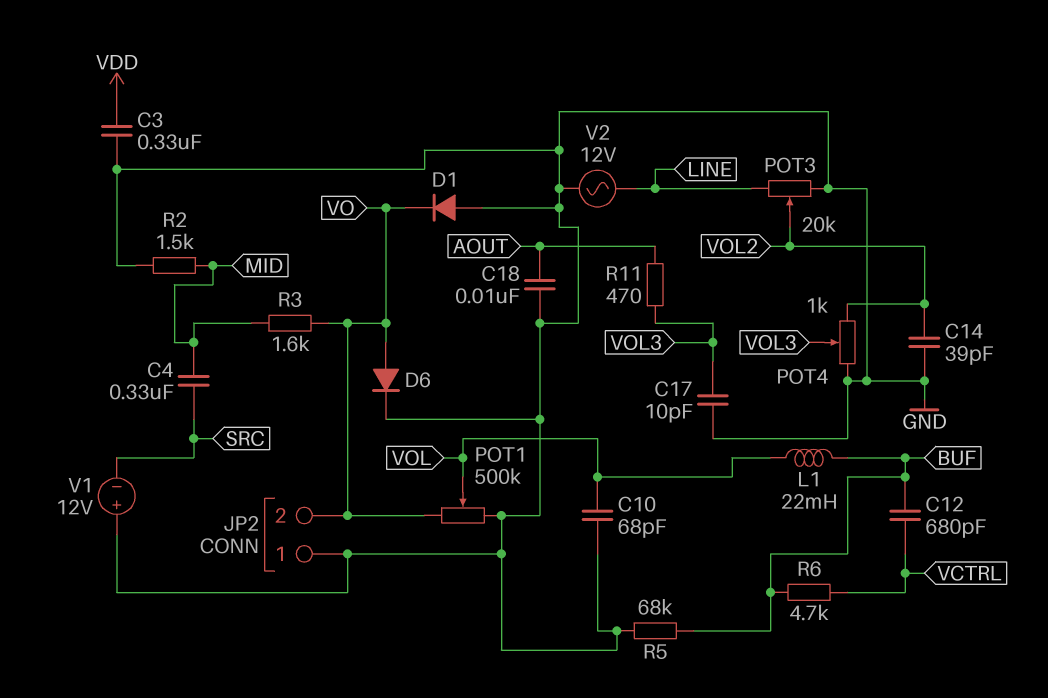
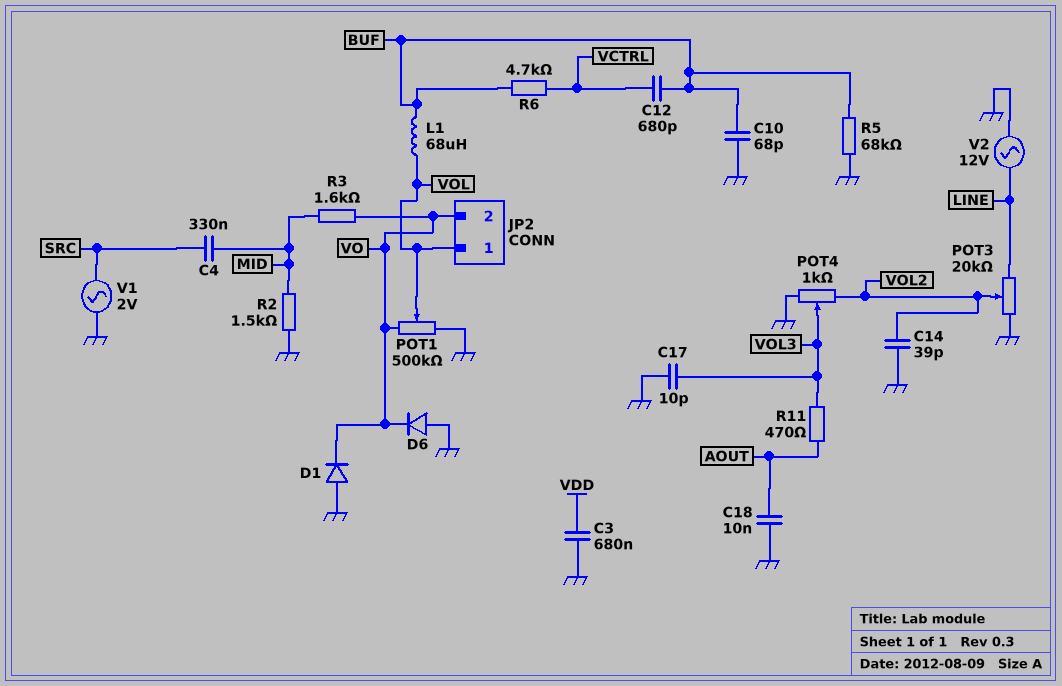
C3: 330nF (GND, VDD) -> 680nF (GND, VDD)
C10: 68pF (GND, VOL) -> 68pF (BUF, GND)
D6: diode (A VO, K GND) -> diode (A GND, K VO)
JP2 pin 1: GND -> VOL
L1: 22mH (BUF, VOL) -> 68uH (BUF, VOL)
V1: 12V (plus GND, minus SRC) -> AC 2V (GND, SRC)

